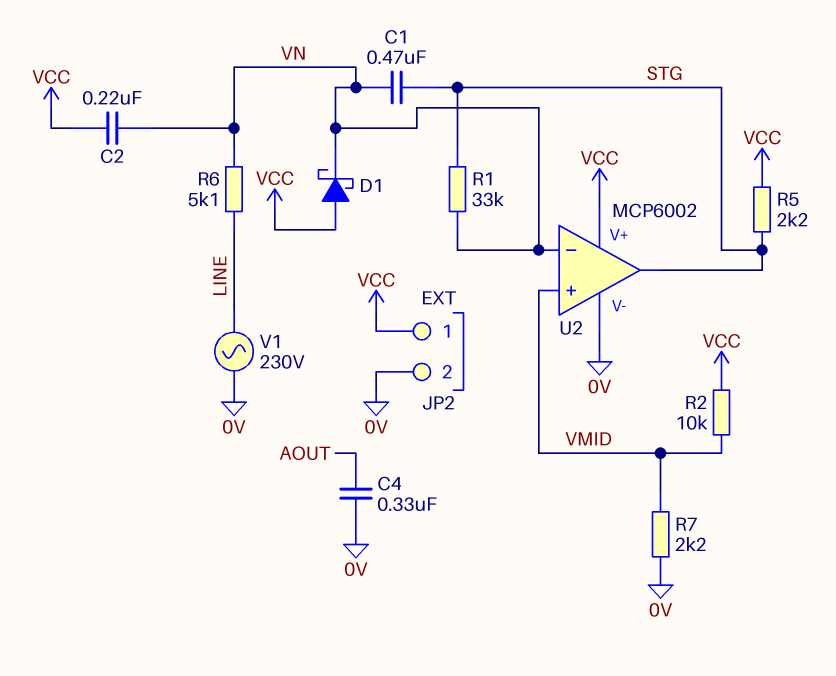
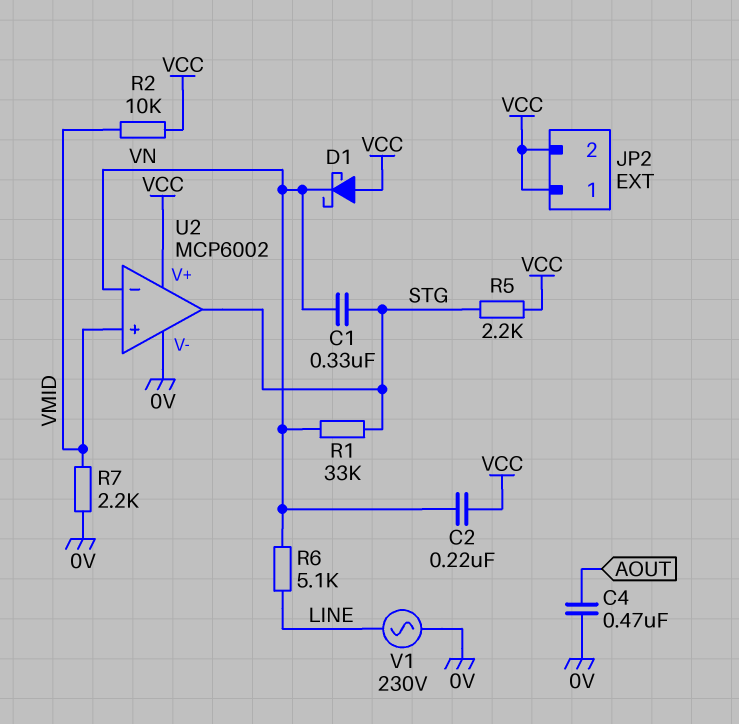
C1: 470nF (STG, VN) -> 330nF (STG, VN)
C4: 330nF (0V, AOUT) -> 470nF (0V, AOUT)
JP2 pin 2: 0V -> VCC

